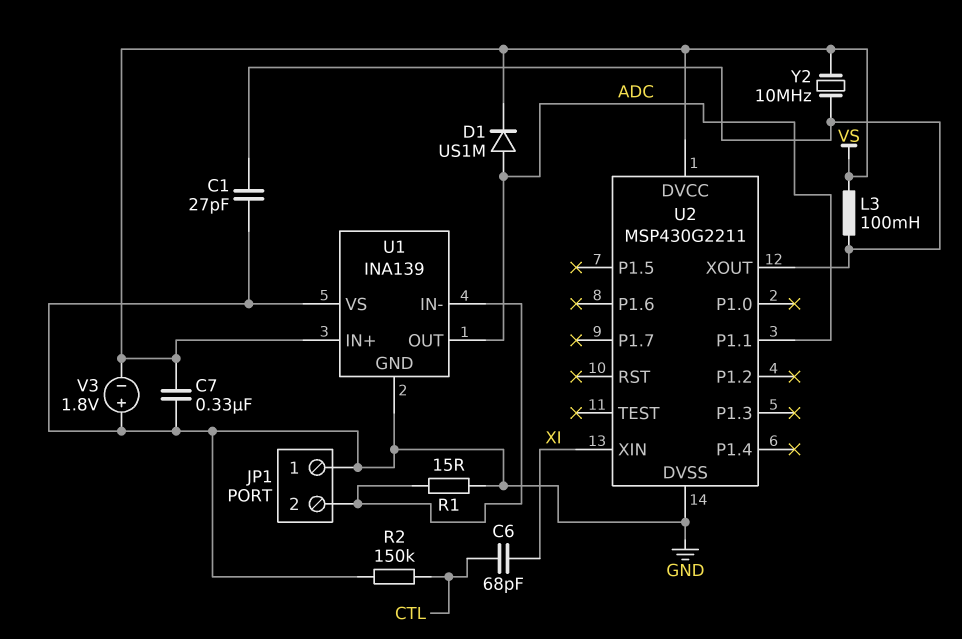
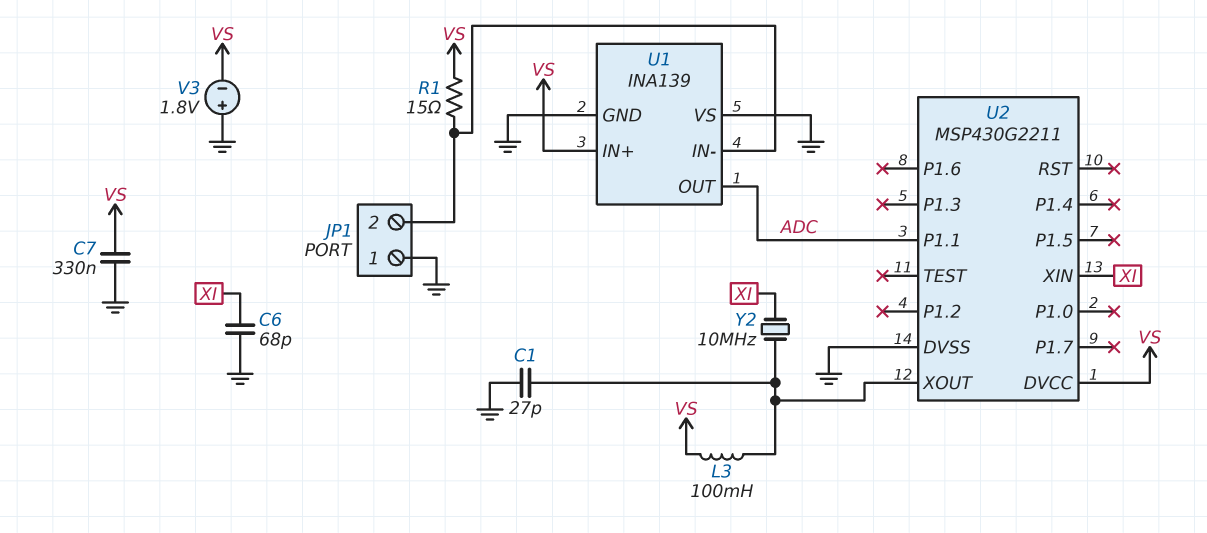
C6: 68pF (CTL, XI) -> 68pF (GND, XI)
D1: diode US1M (A ADC, K VS) -> none
R1: 15 (GND, JP1/2) -> 15 (JP1/2, VS)
R2: 150k (CTL, GND) -> none
Y2: 10MHz (U2/XOUT, VS) -> 10MHz (U2/XOUT, XI)

